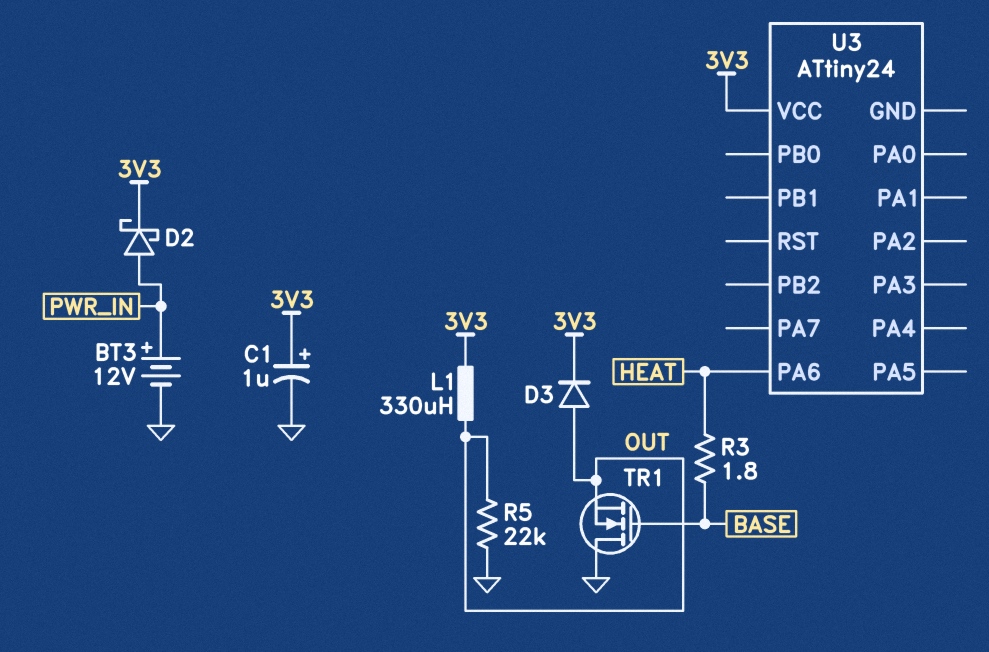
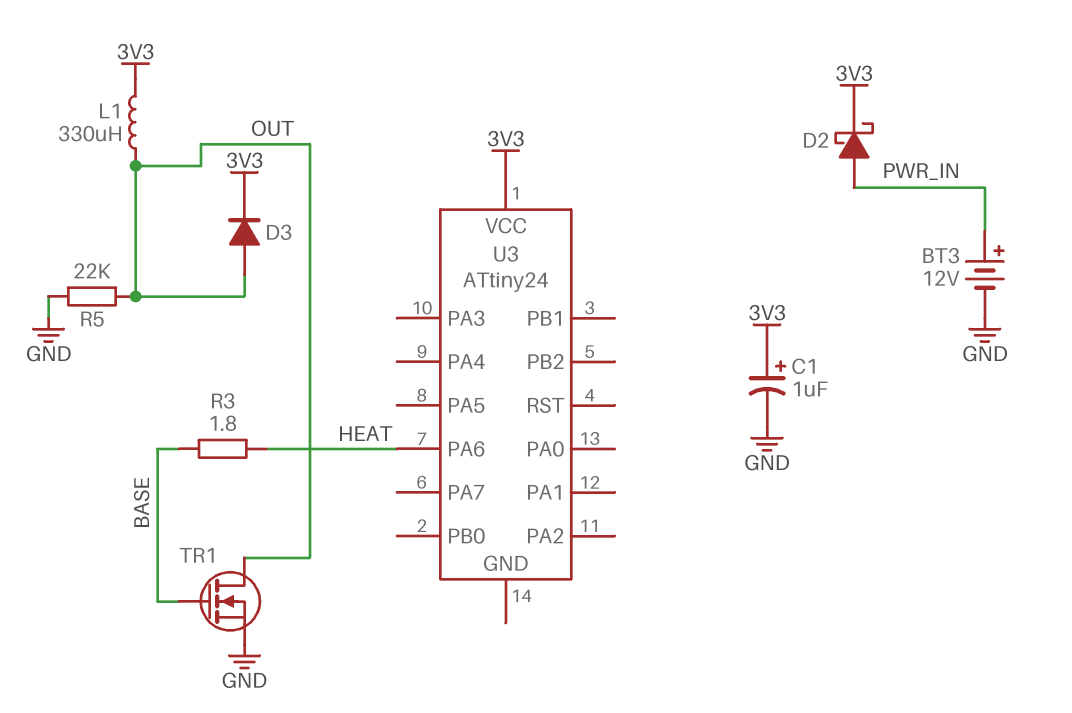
TR1: NMOS (G BASE, D GND, S OUT) -> NMOS (G BASE, D OUT, S GND)

